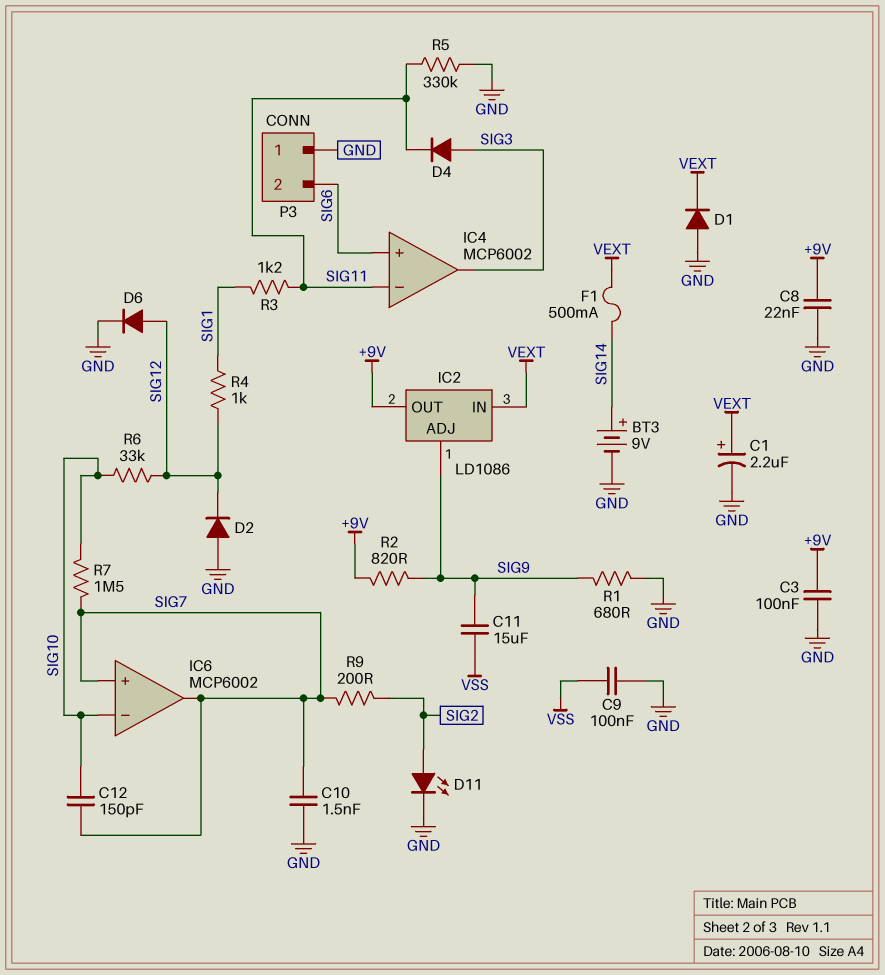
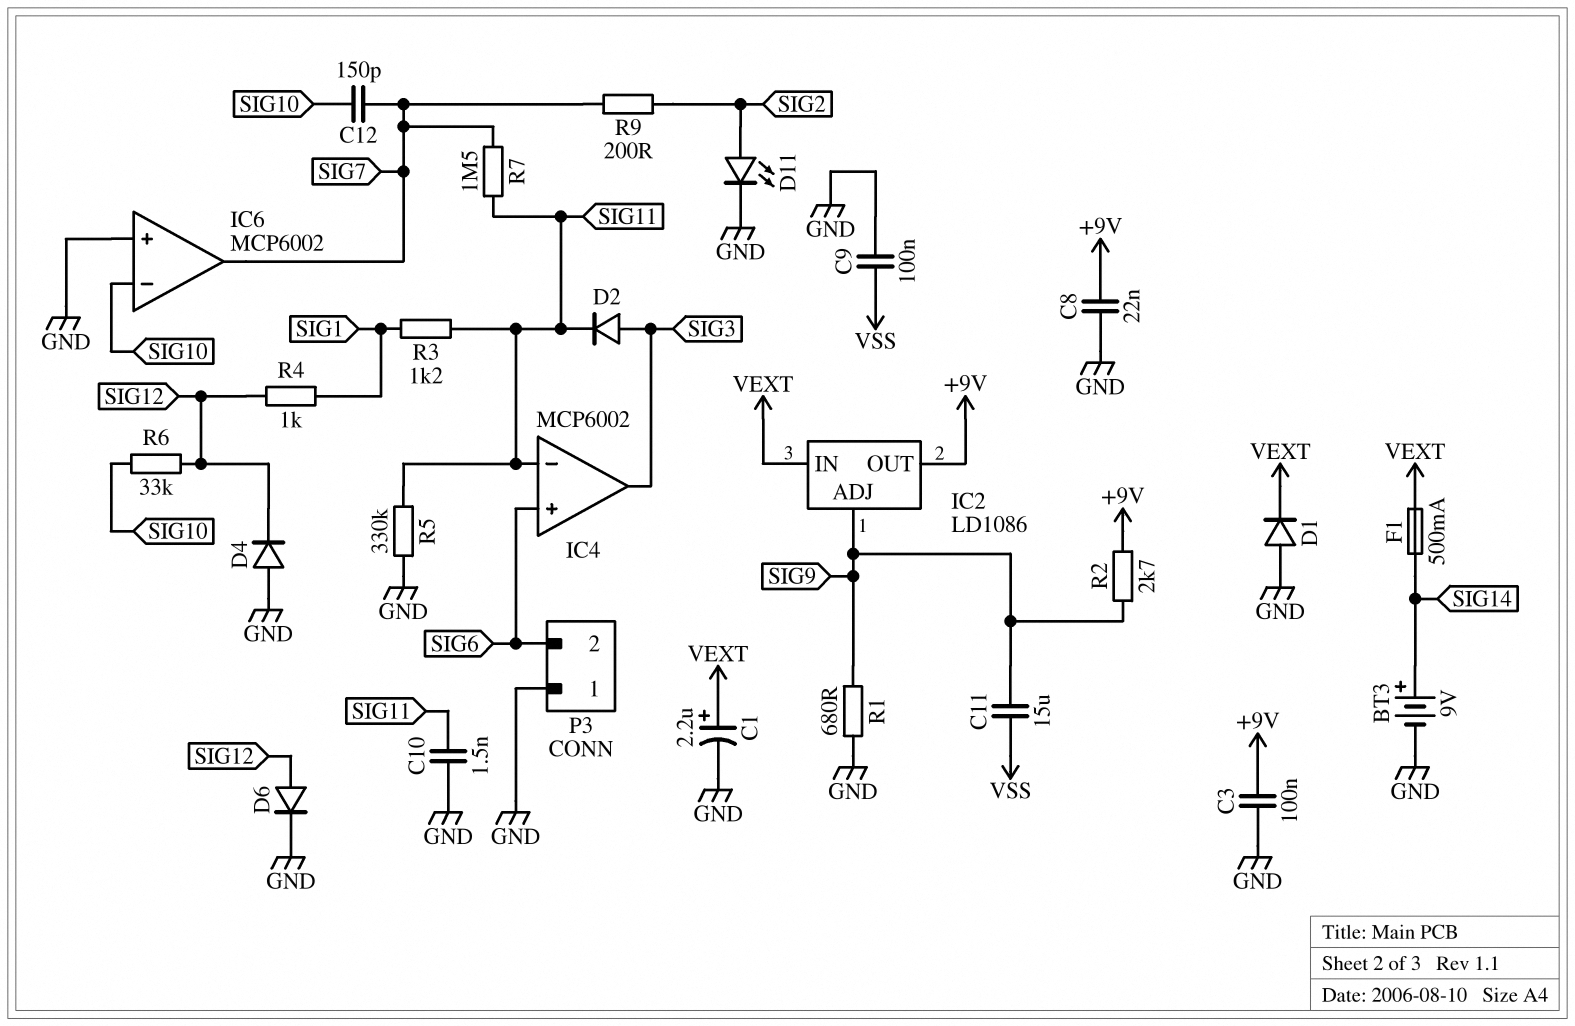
C10: 1.5nF (GND, SIG7) -> 1.5nF (GND, SIG11)
D2: diode (A GND, K SIG12) -> diode (A SIG3, K SIG11)
D4: diode (A SIG3, K SIG11) -> diode (A GND, K SIG12)
IC6 pin in+: SIG7 -> GND
R2: 820 (+9V, SIG9) -> 2.7k (+9V, SIG9)
R7: 1.5M (SIG7, SIG10) -> 1.5M (SIG7, SIG11)

